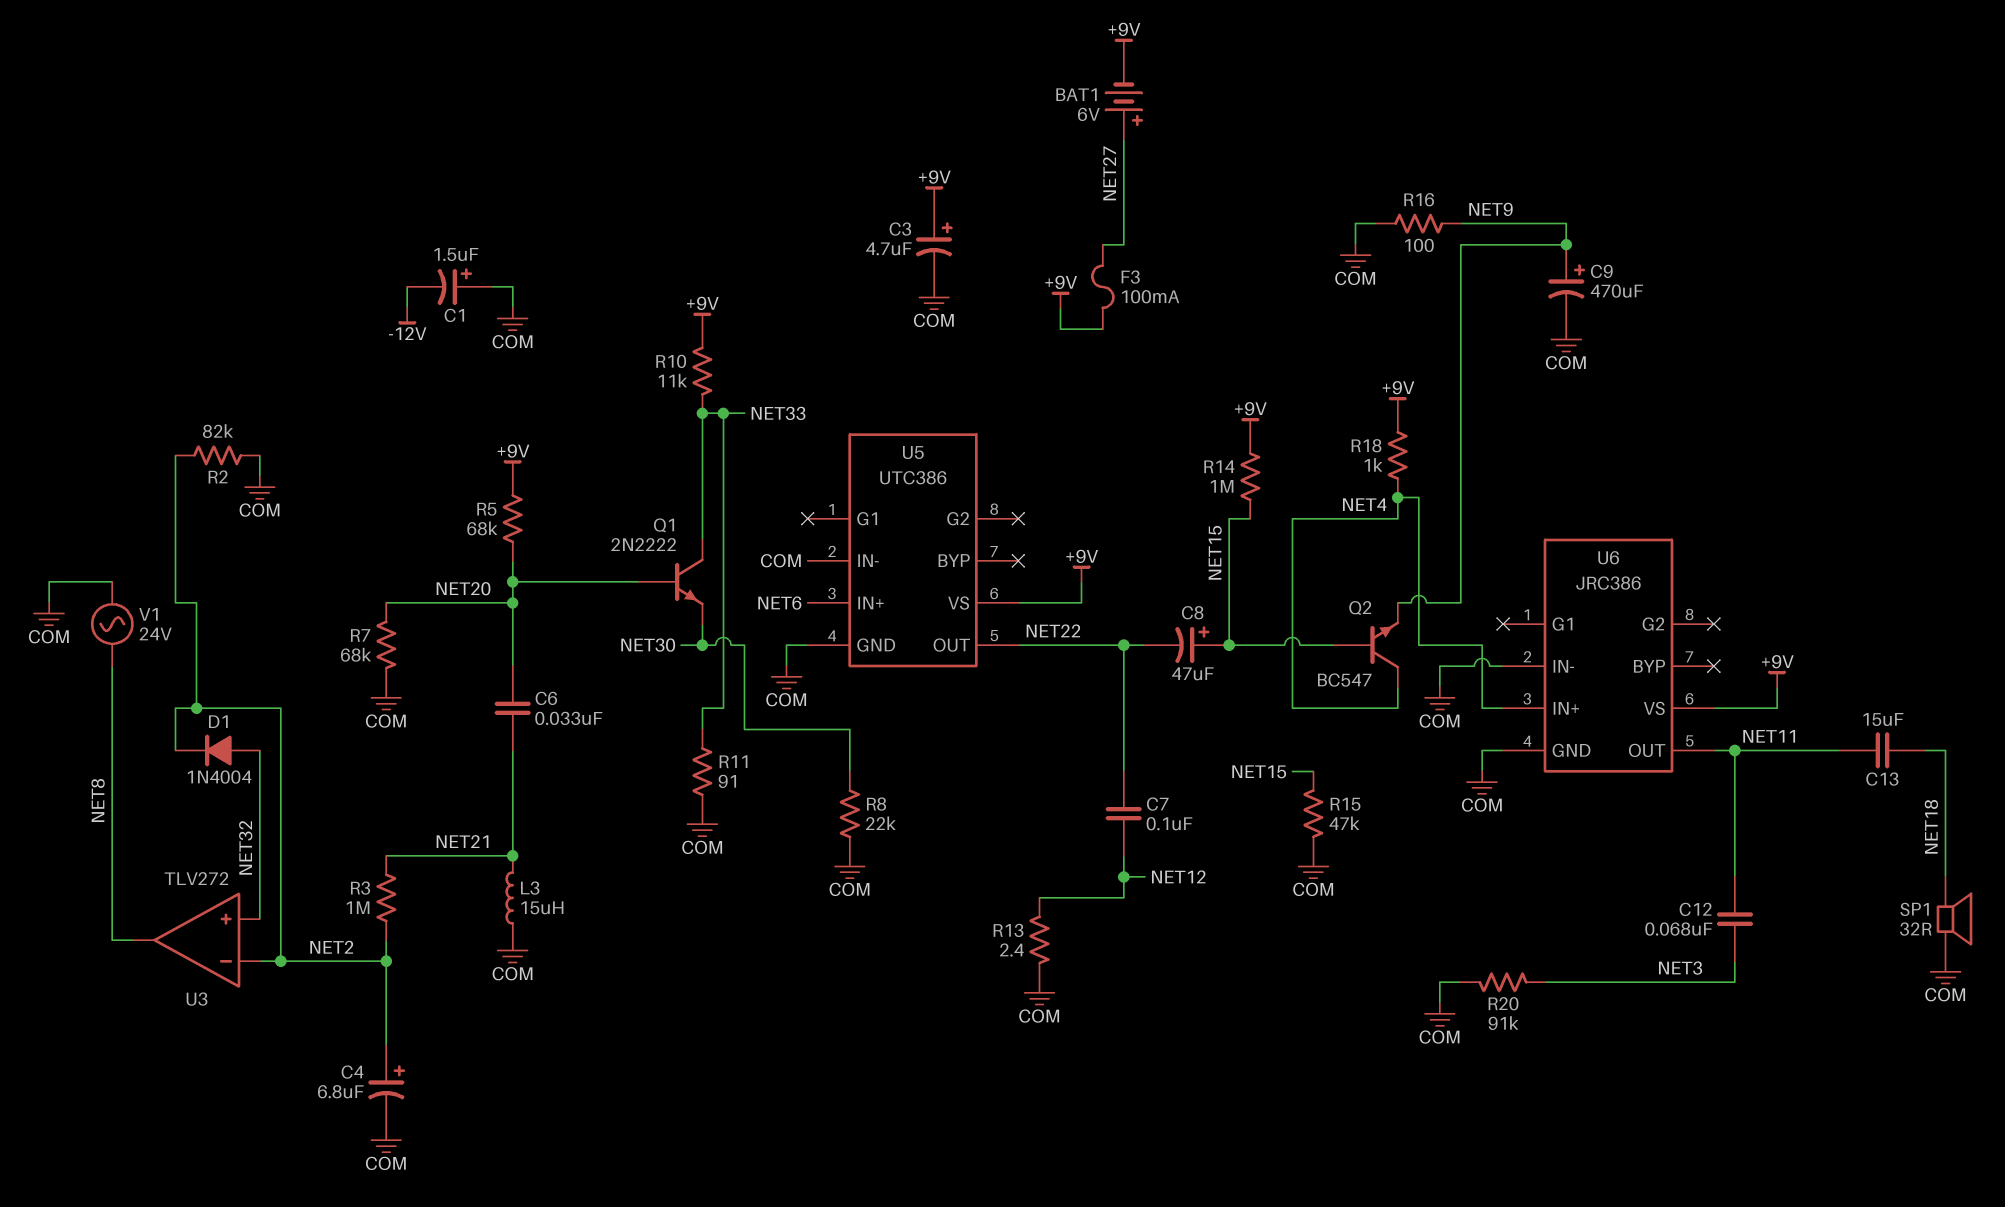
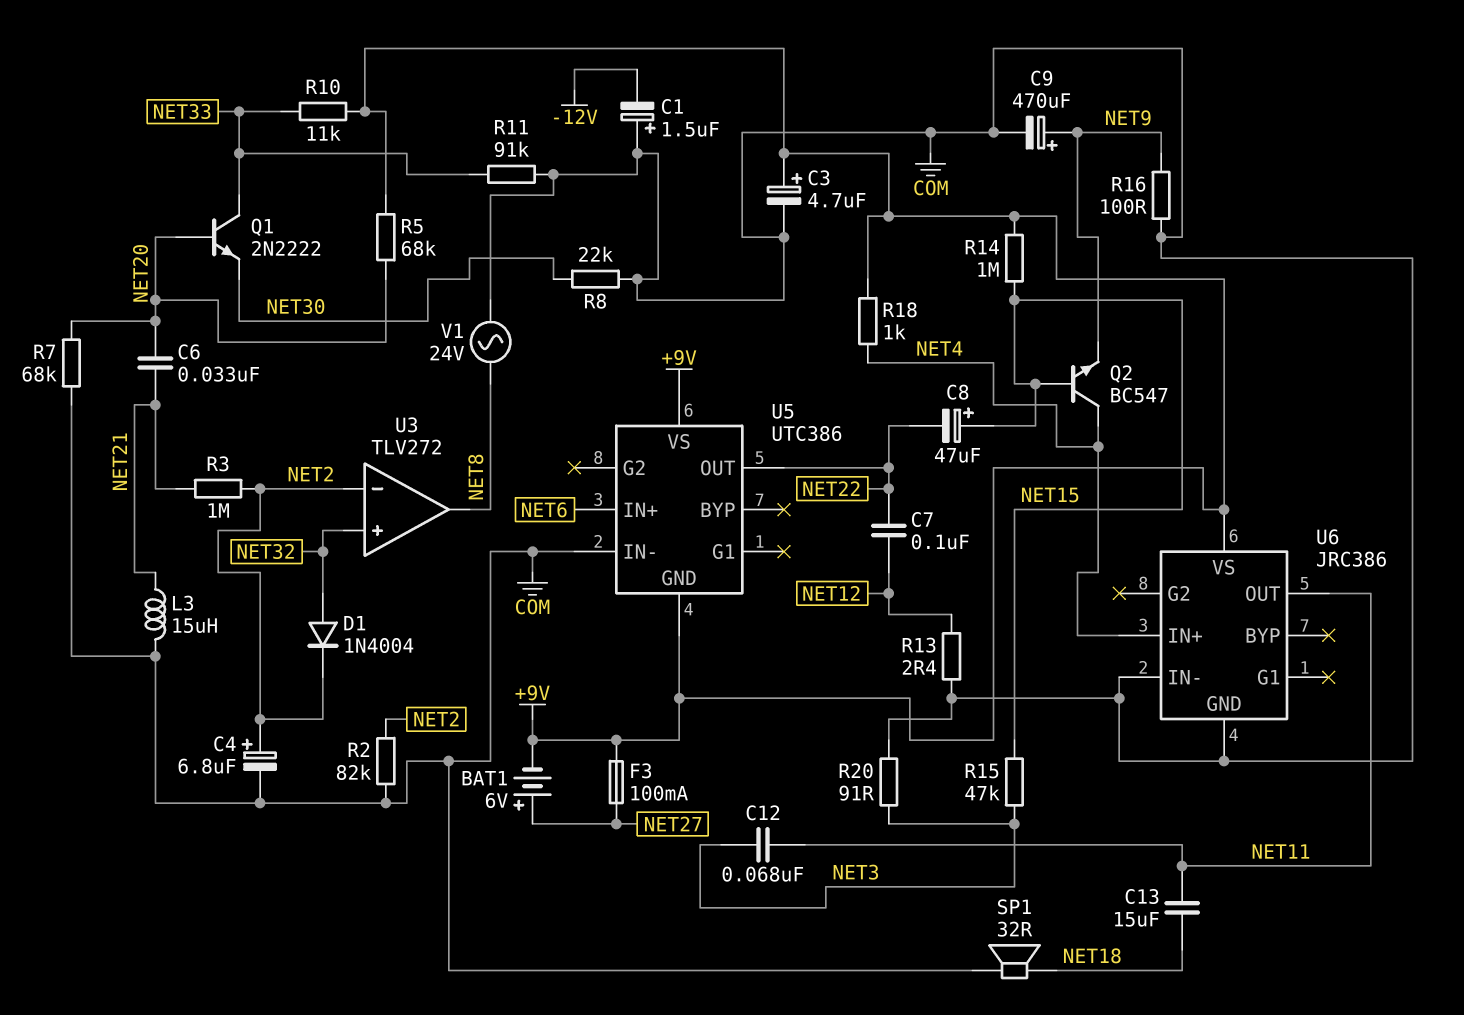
R11: 91 (COM, NET33) -> 91k (COM, NET33)
R15: 47k (COM, NET15) -> 47k (NET3, NET15)
R20: 91k (COM, NET3) -> 91 (COM, NET3)
U5 pin GND: COM -> +9V

